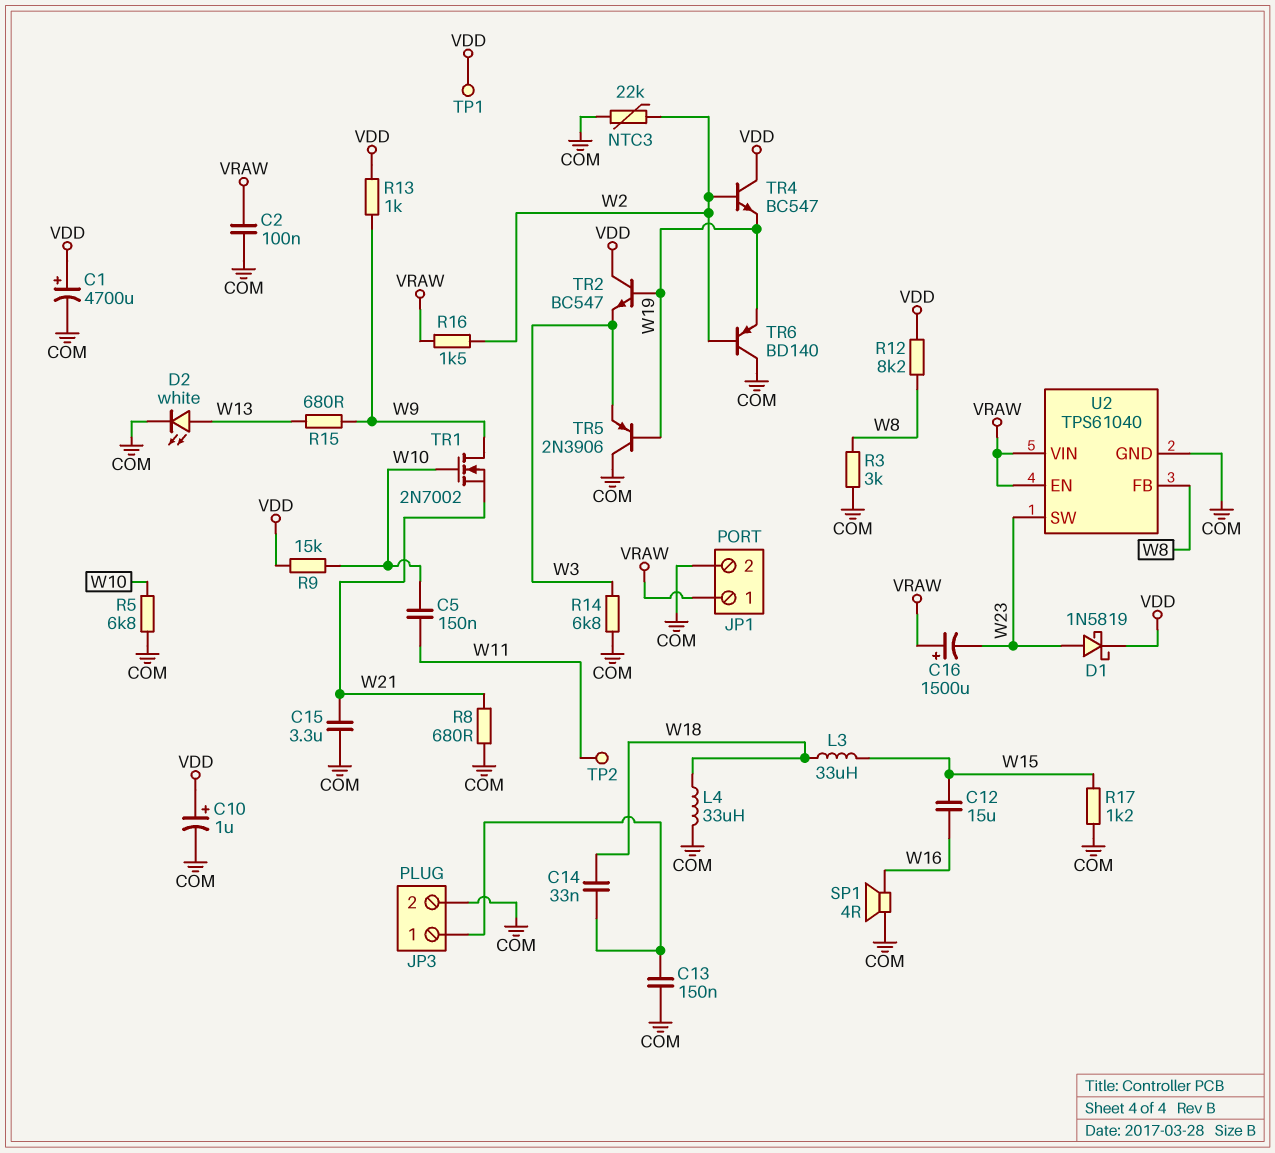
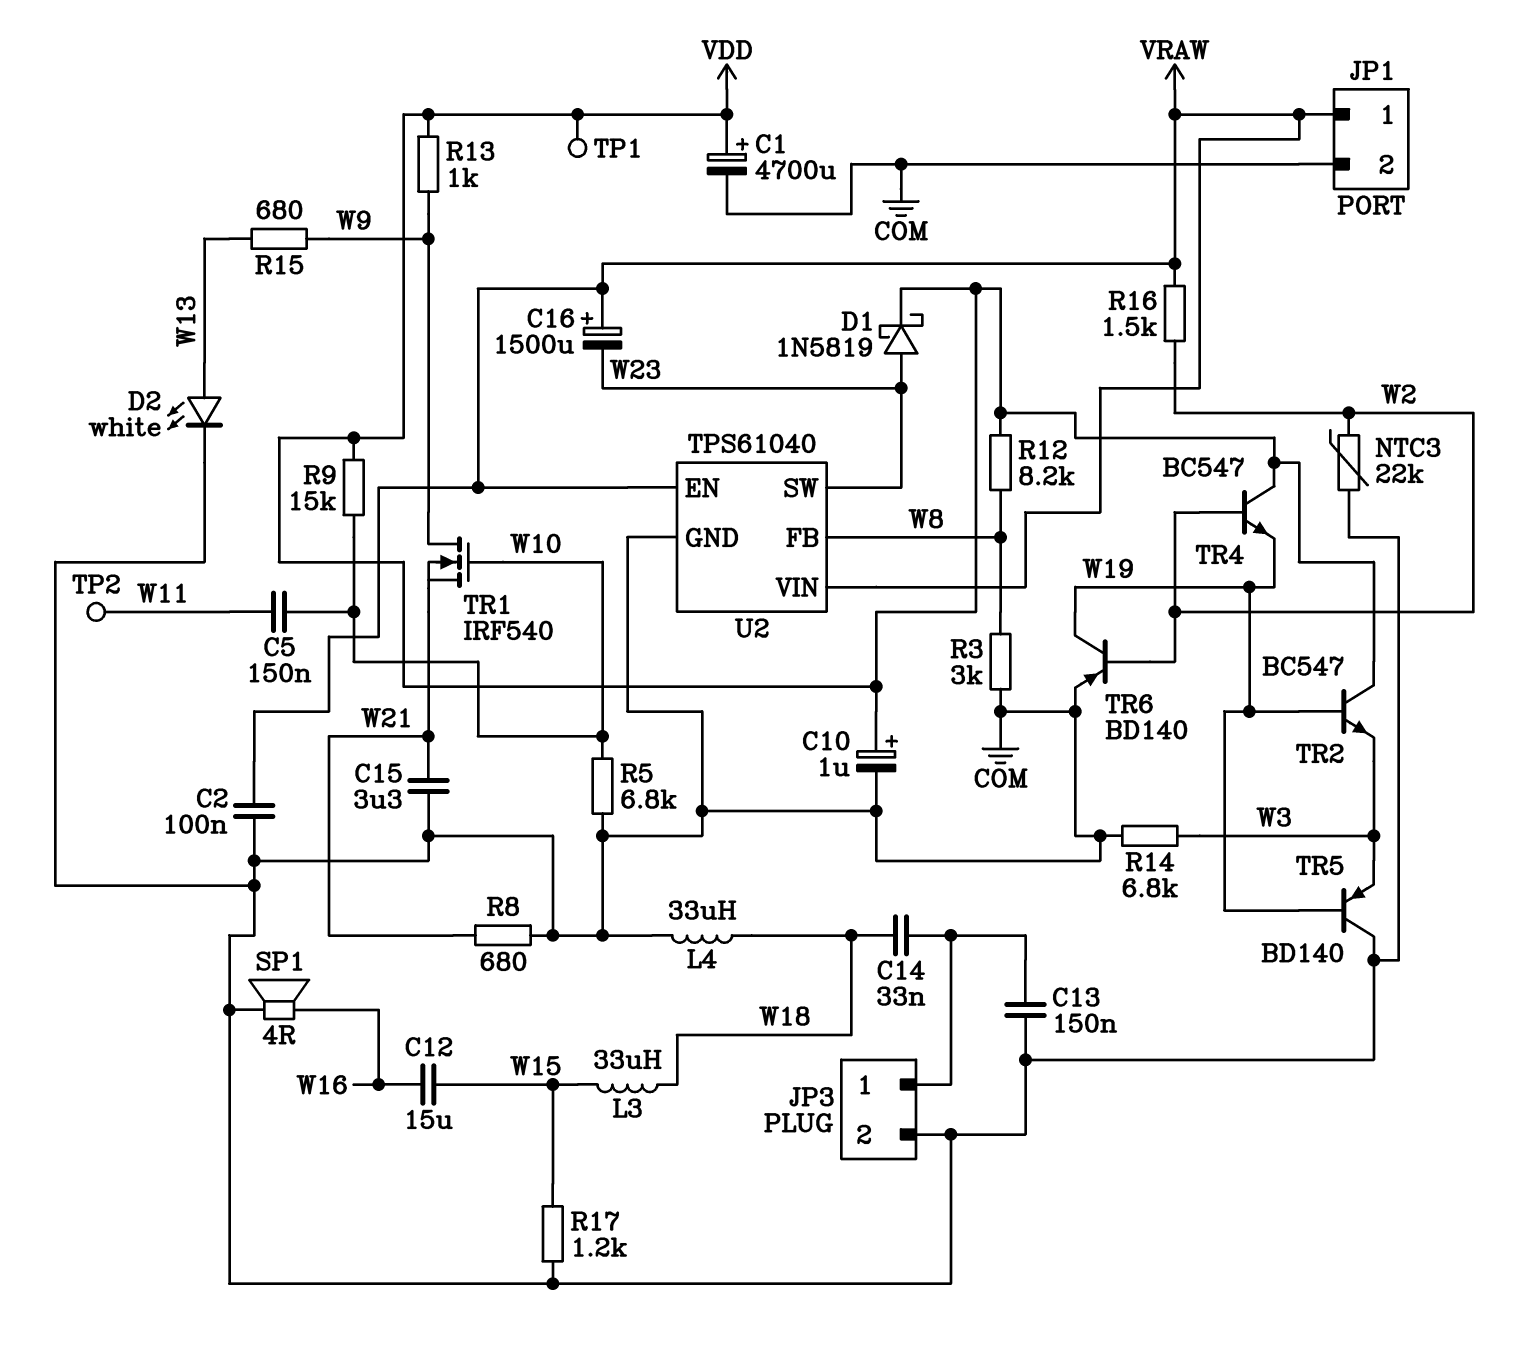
TR1: NMOS 2N7002 (G W10, D W9, S W21) -> NMOS IRF540 (G W10, D W9, S W21)
TR5: PNP 2N3906 (B W19, C COM, E W3) -> PNP BD140 (B W19, C COM, E W3)
TR6: PNP BD140 (B W2, C COM, E W19) -> PNP BD140 (B W2, C W19, E COM)

